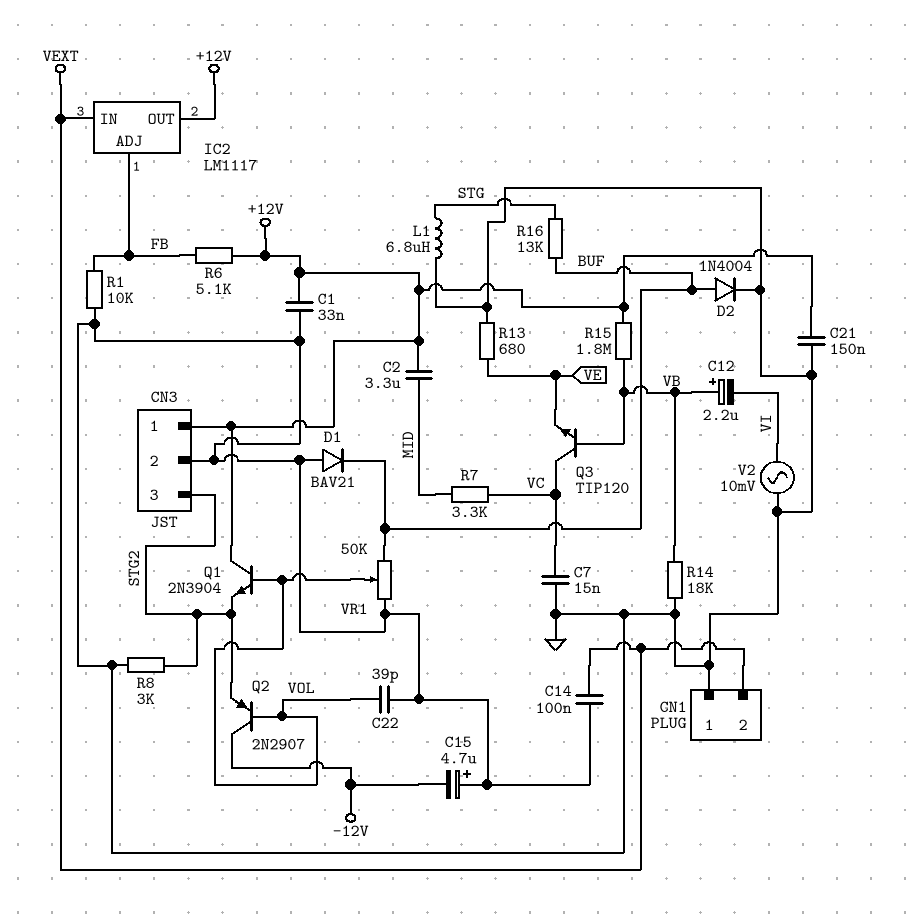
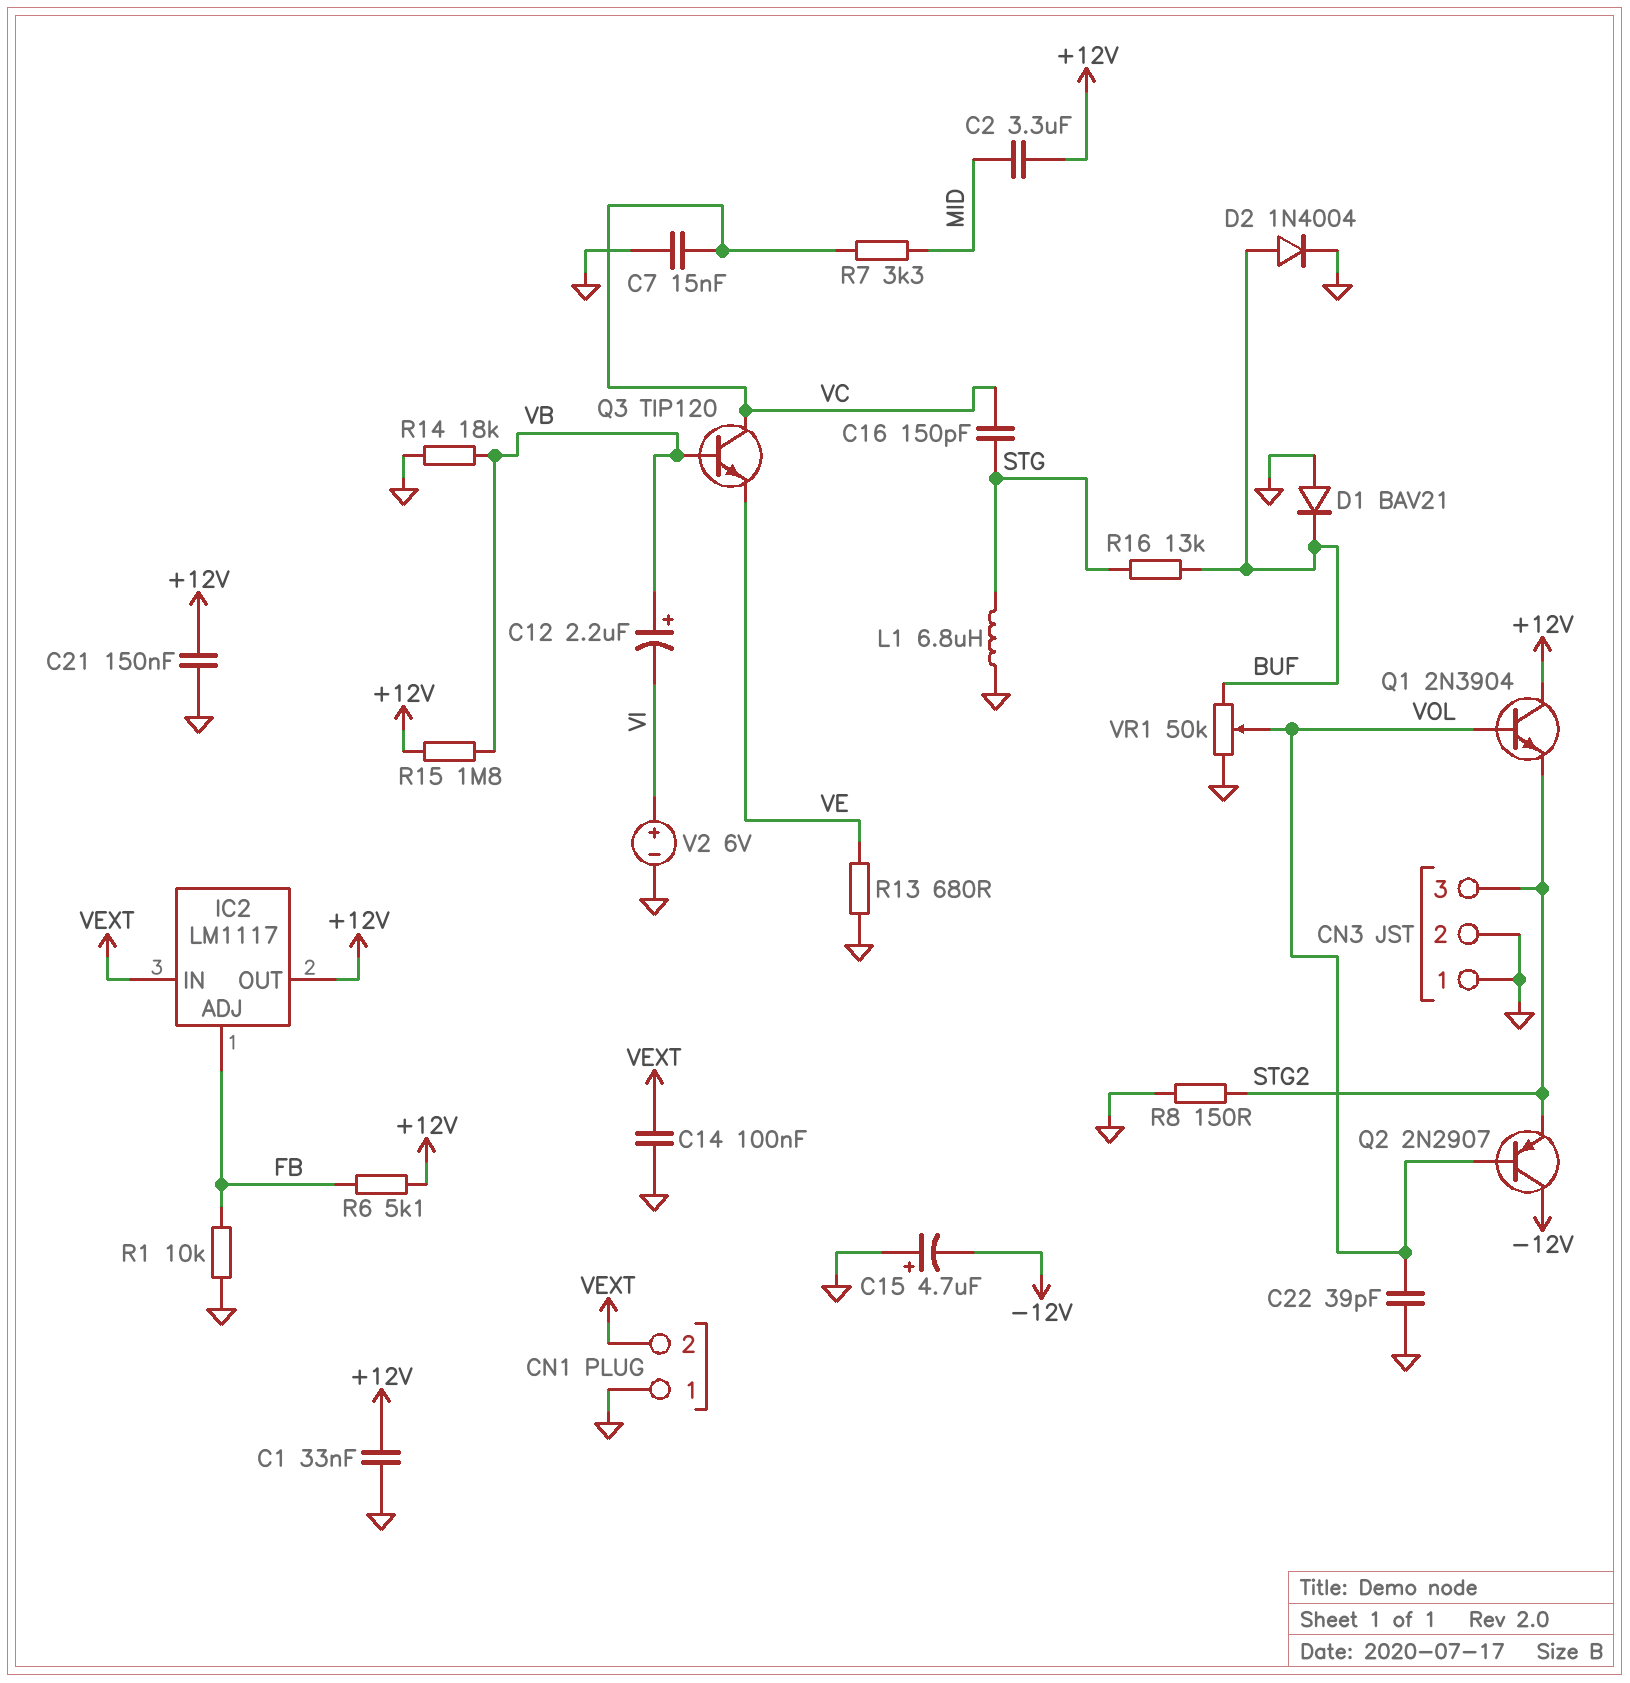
C16: none -> 150pF (STG, VC)
CN3 pin 1: +12V -> GND
R8: 3k (GND, STG2) -> 150 (GND, STG2)
V2: AC 10mV (GND, VI) -> 6V (plus VI, minus GND)

